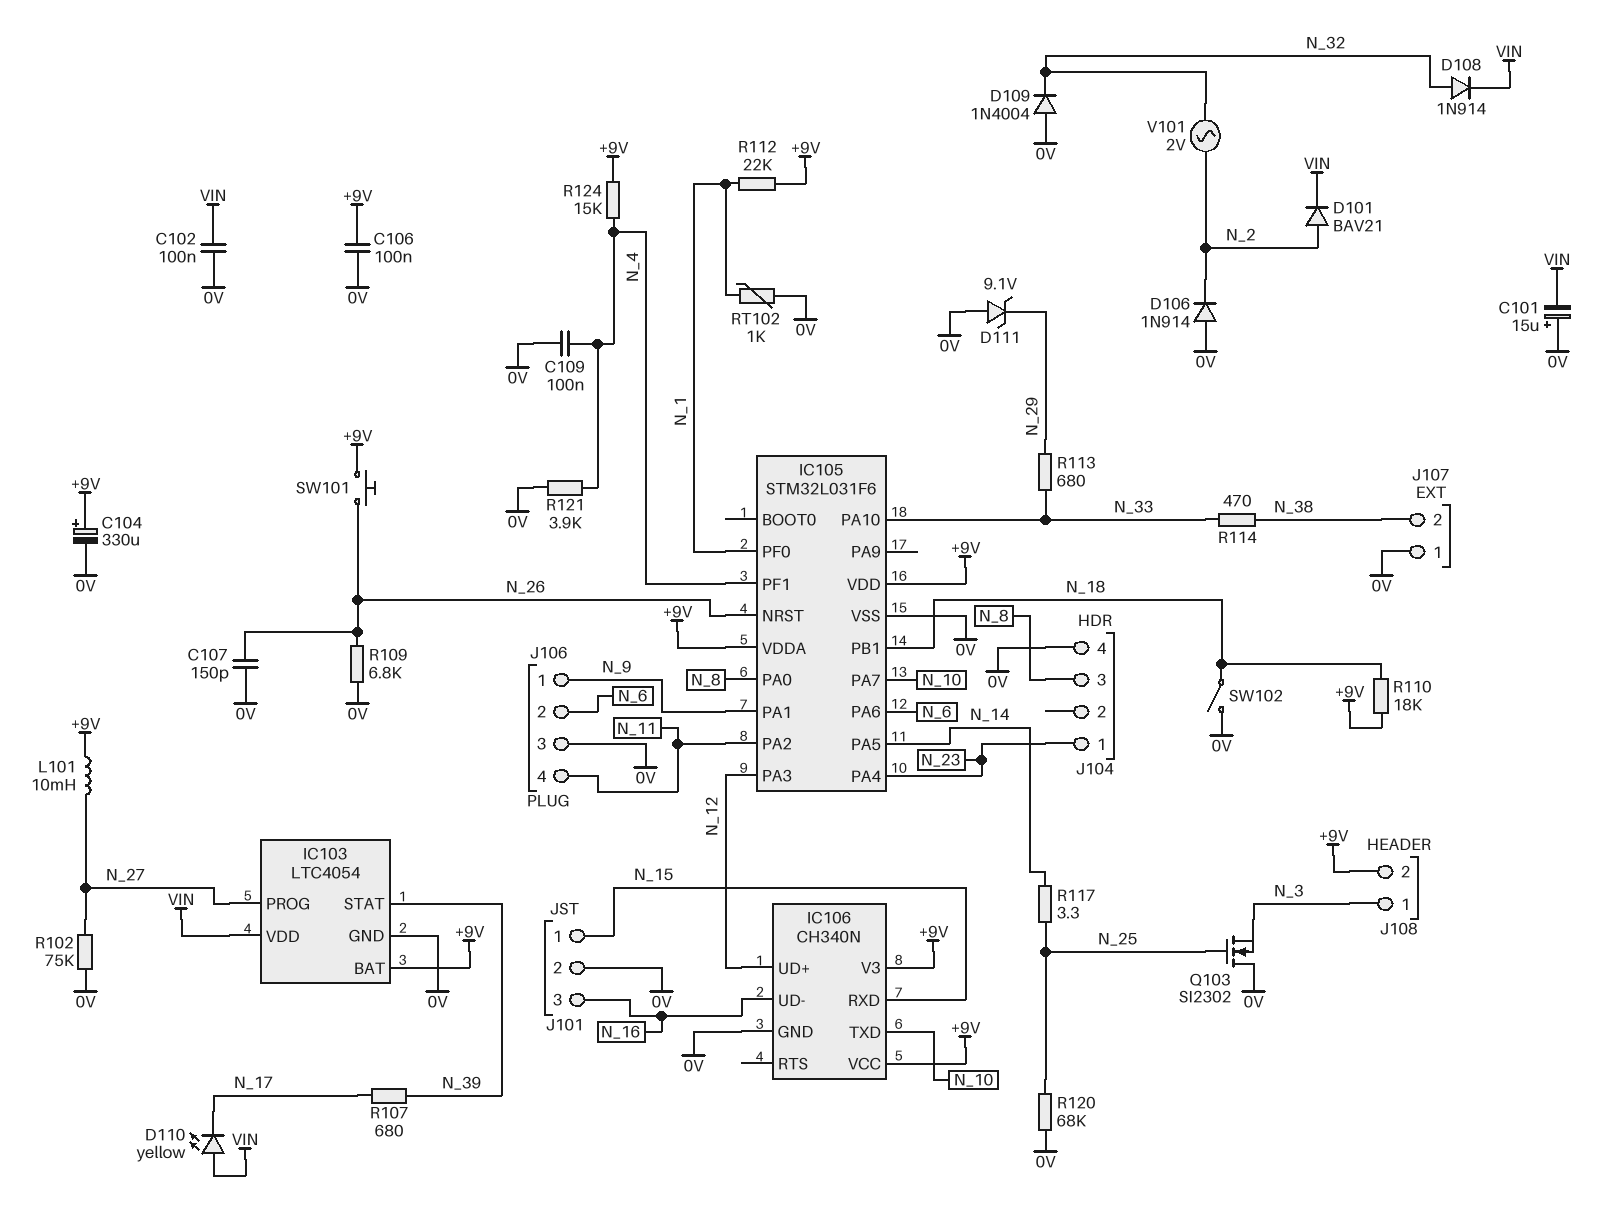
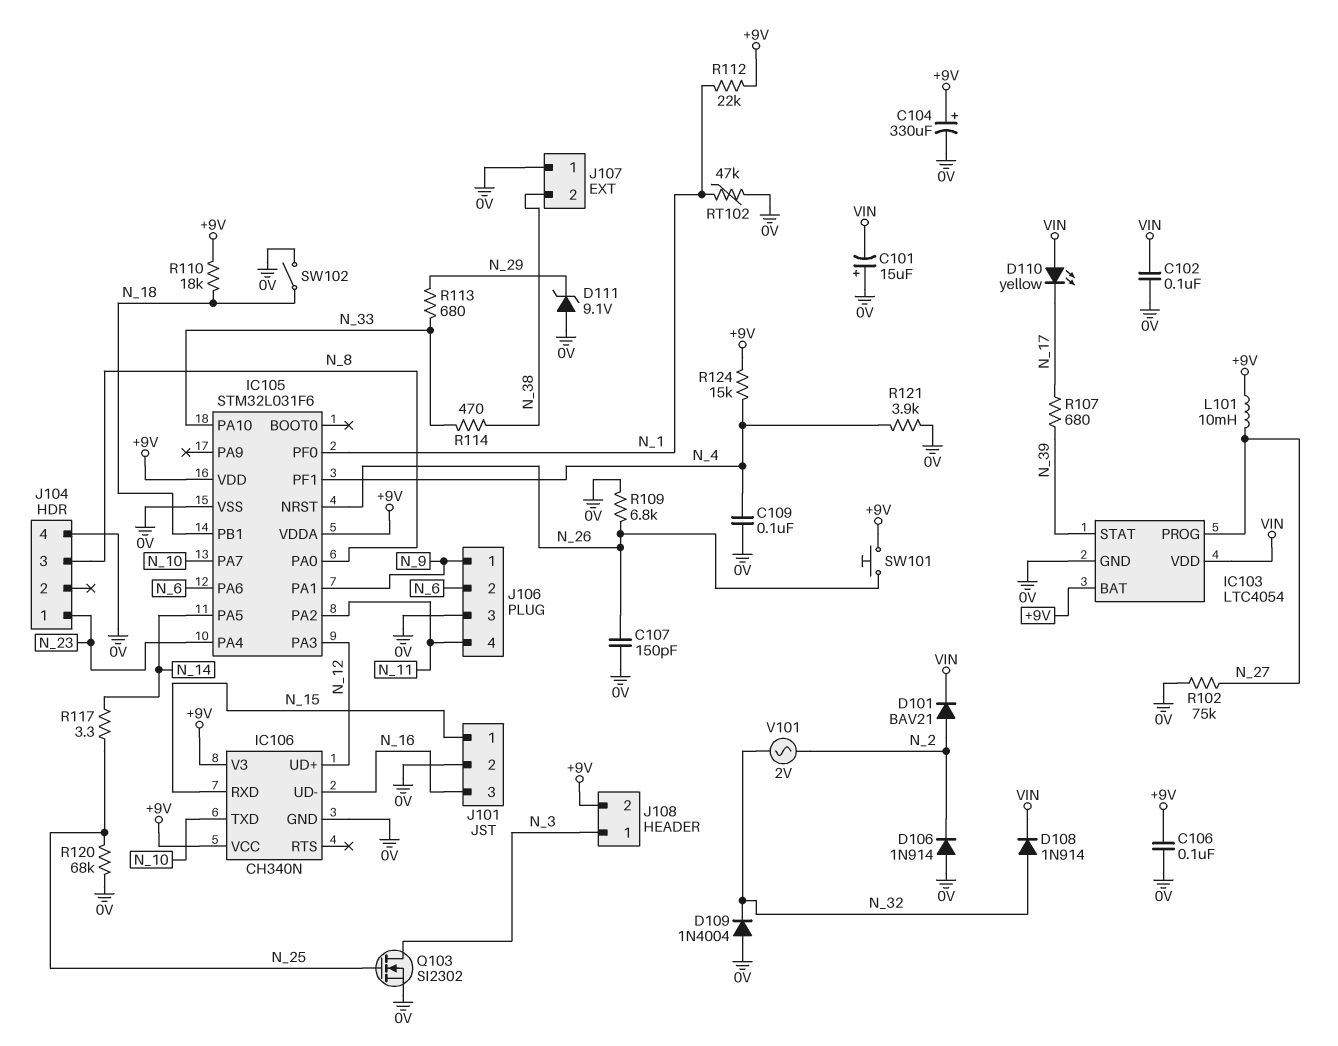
Q103: NMOS SI2302 (G N_25, D 0V, S N_3) -> NMOS SI2302 (G N_25, D N_3, S 0V)
RT102: 1k (0V, N_1) -> 47k (0V, N_1)

